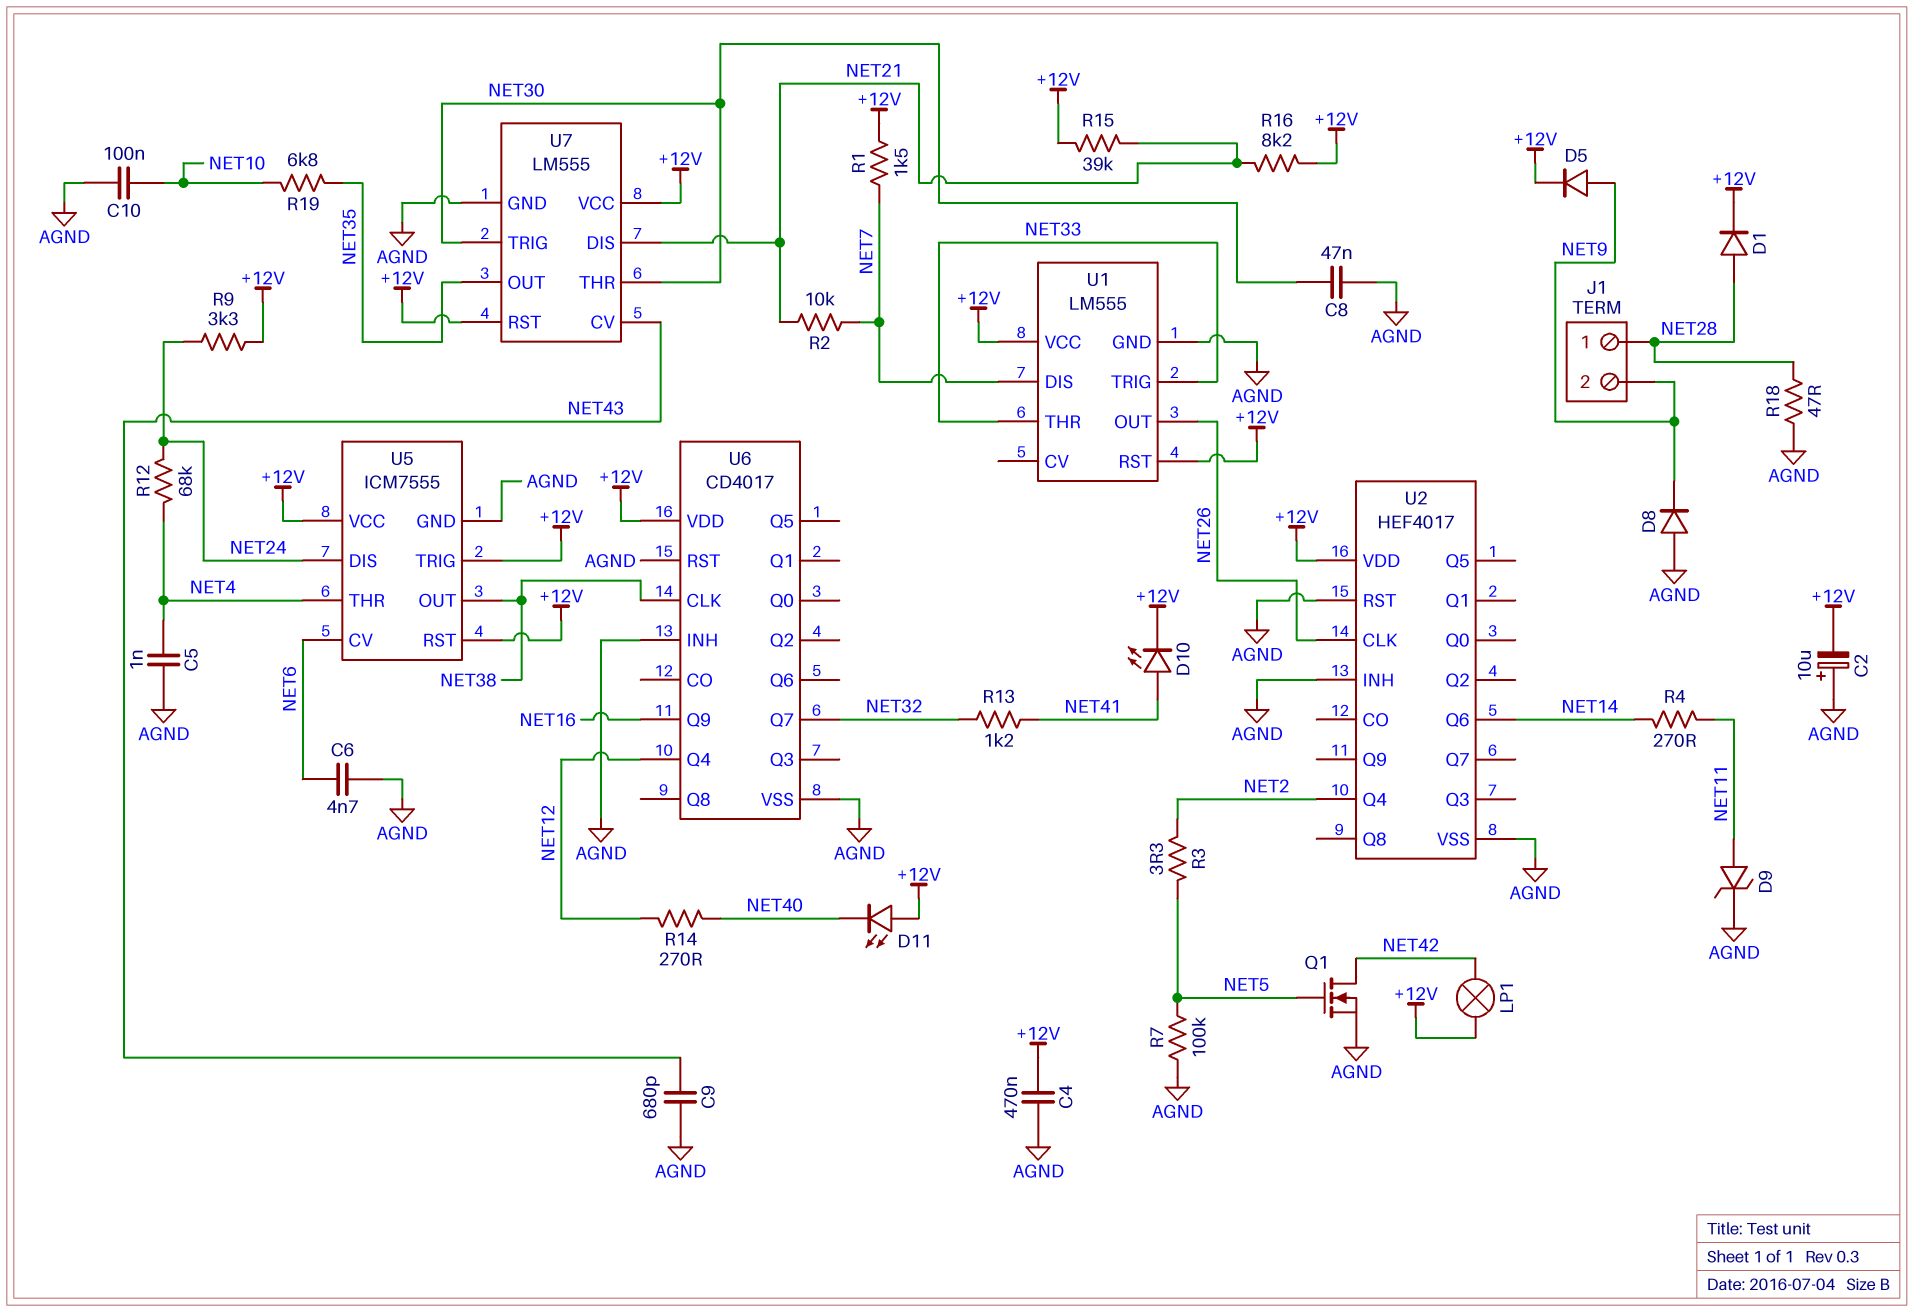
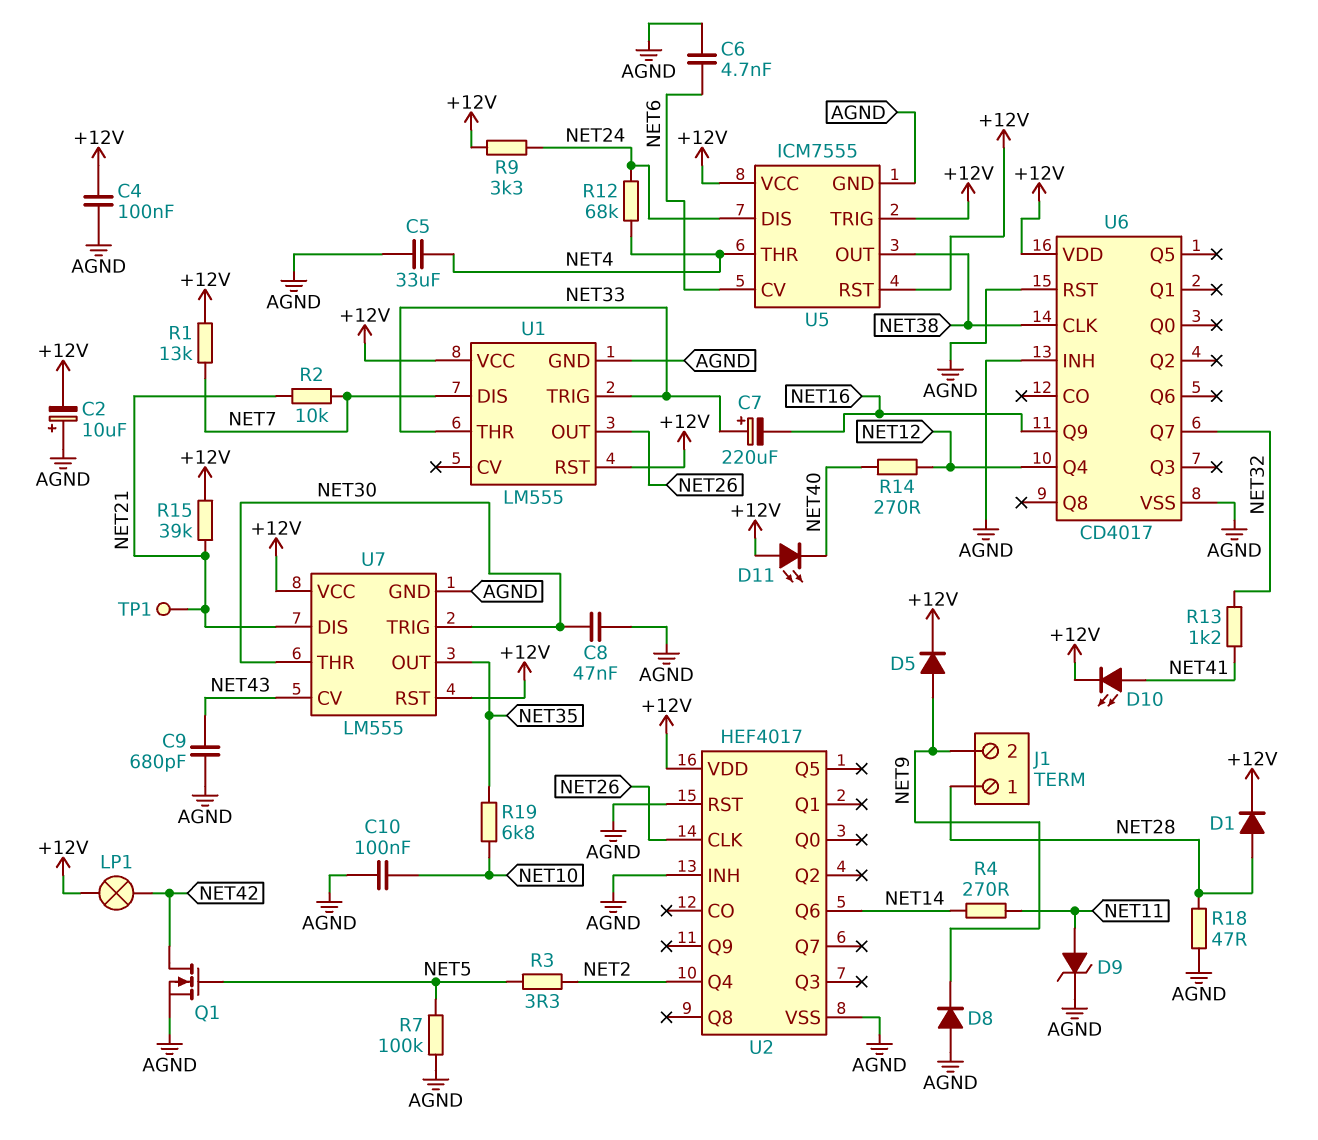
C4: 470nF (+12V, AGND) -> 100nF (+12V, AGND)
C5: 1nF (AGND, NET4) -> 33uF (AGND, NET4)
C7: none -> 220uF (plus NET33, minus NET16)
R1: 1.5k (+12V, NET7) -> 13k (+12V, NET7)
R16: 8.2k (+12V, NET21) -> none
TP1: none -> test point (NET21)

